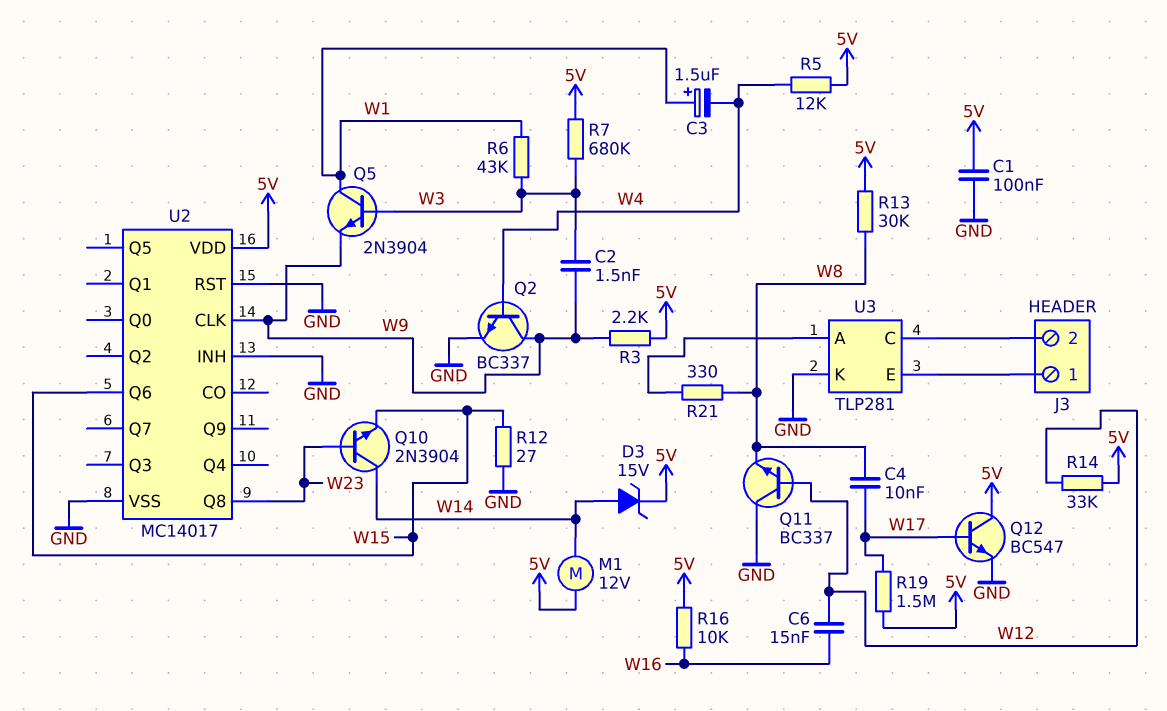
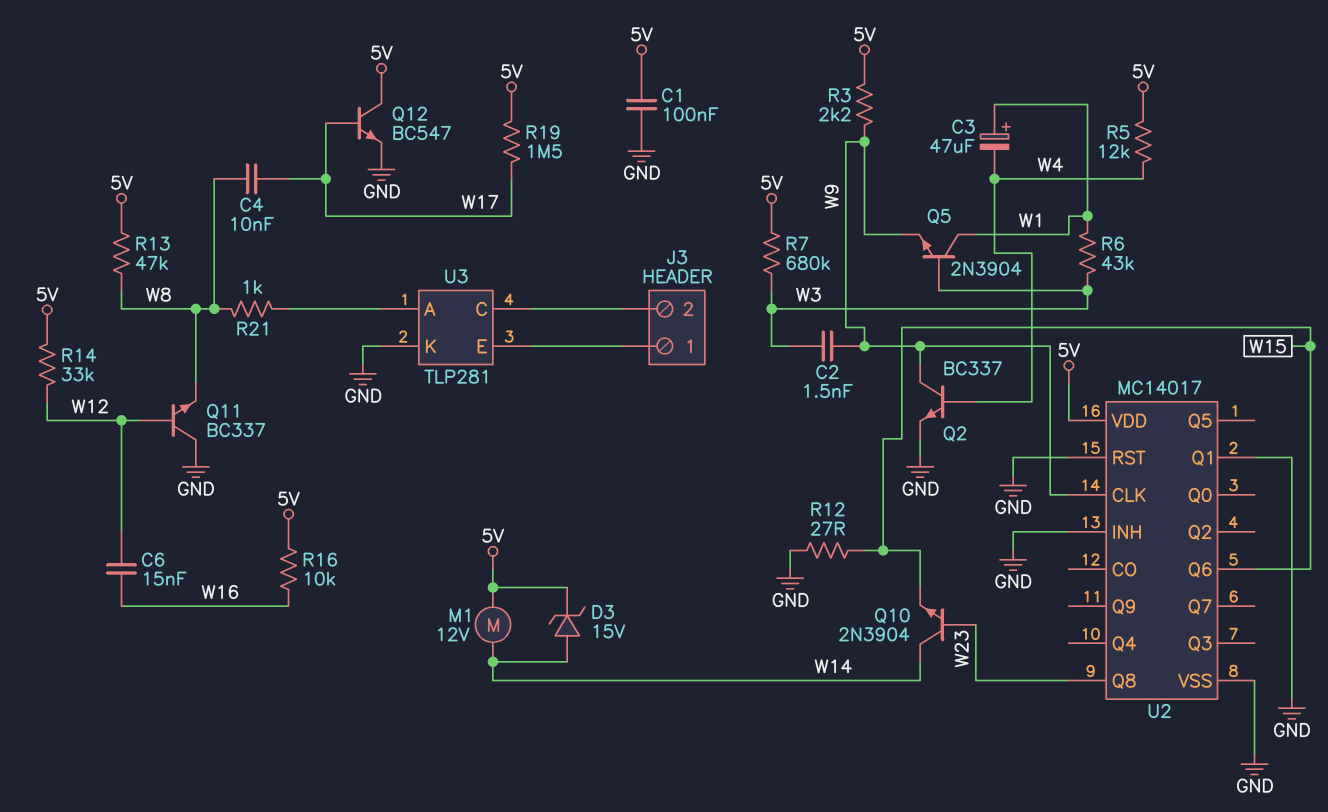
C3: 1.5uF (plus W1, minus W4) -> 47uF (plus W1, minus W4)
R13: 30k (5V, W8) -> 47k (5V, W8)
R21: 330 (U3/A, W8) -> 1k (U3/A, W8)
U2 pin Q1: none -> GND

